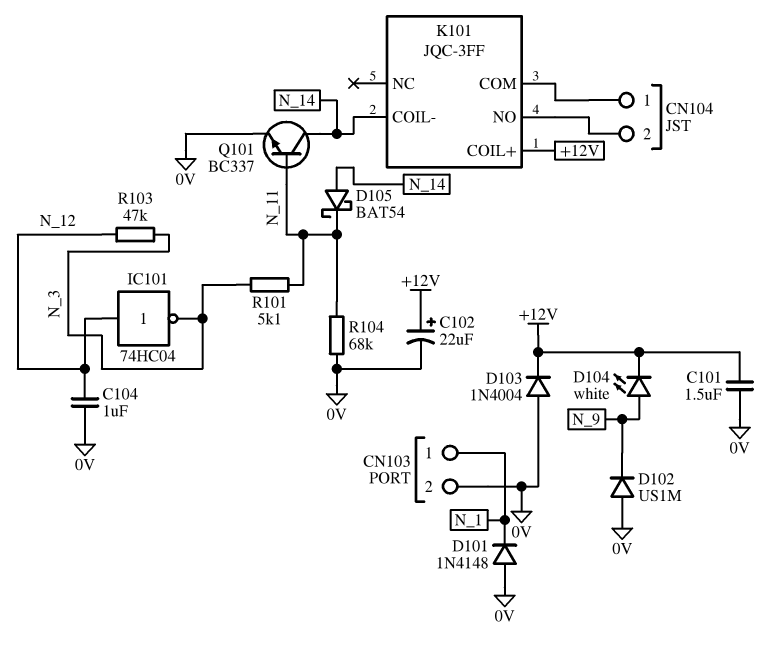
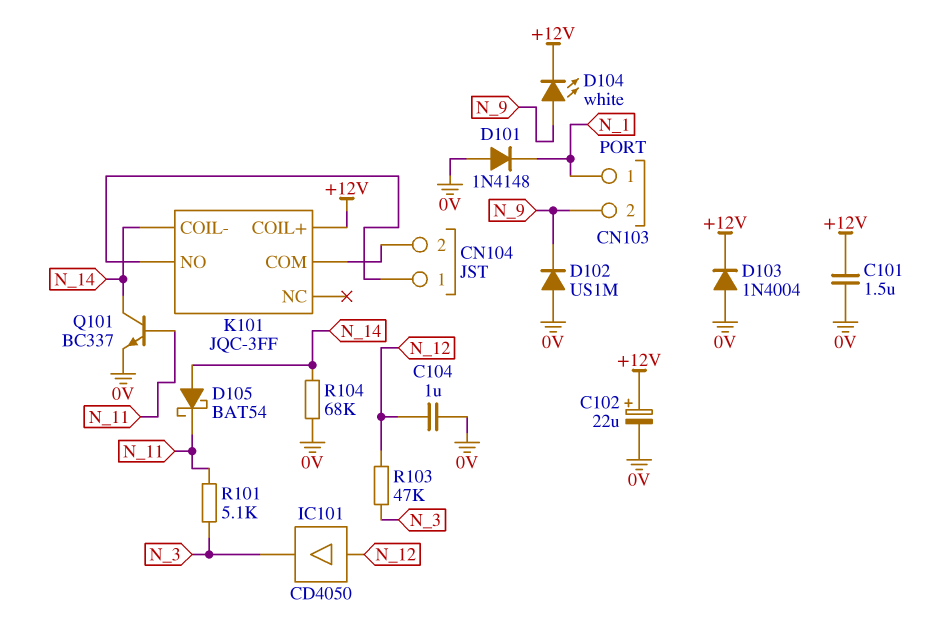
CN103 pin 2: 0V -> N_9
IC101: NOT 74HC04 (in N_12, out N_3) -> buffer CD4050 (in N_12, out N_3)
K101 pin COM: CN104/1 -> CN104/2
K101 pin NO: CN104/2 -> CN104/1
R104: 68k (0V, N_11) -> 68k (0V, N_14)

